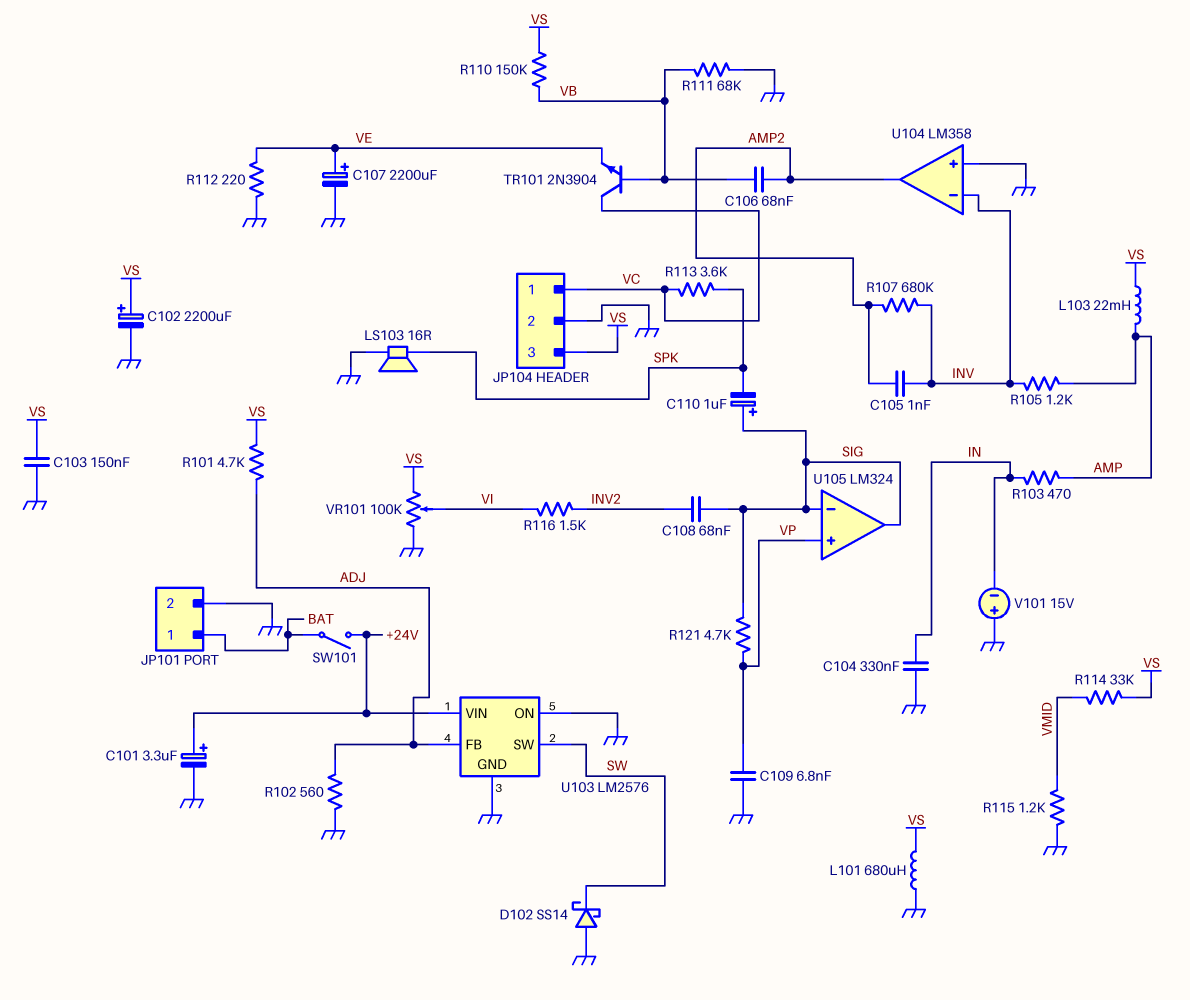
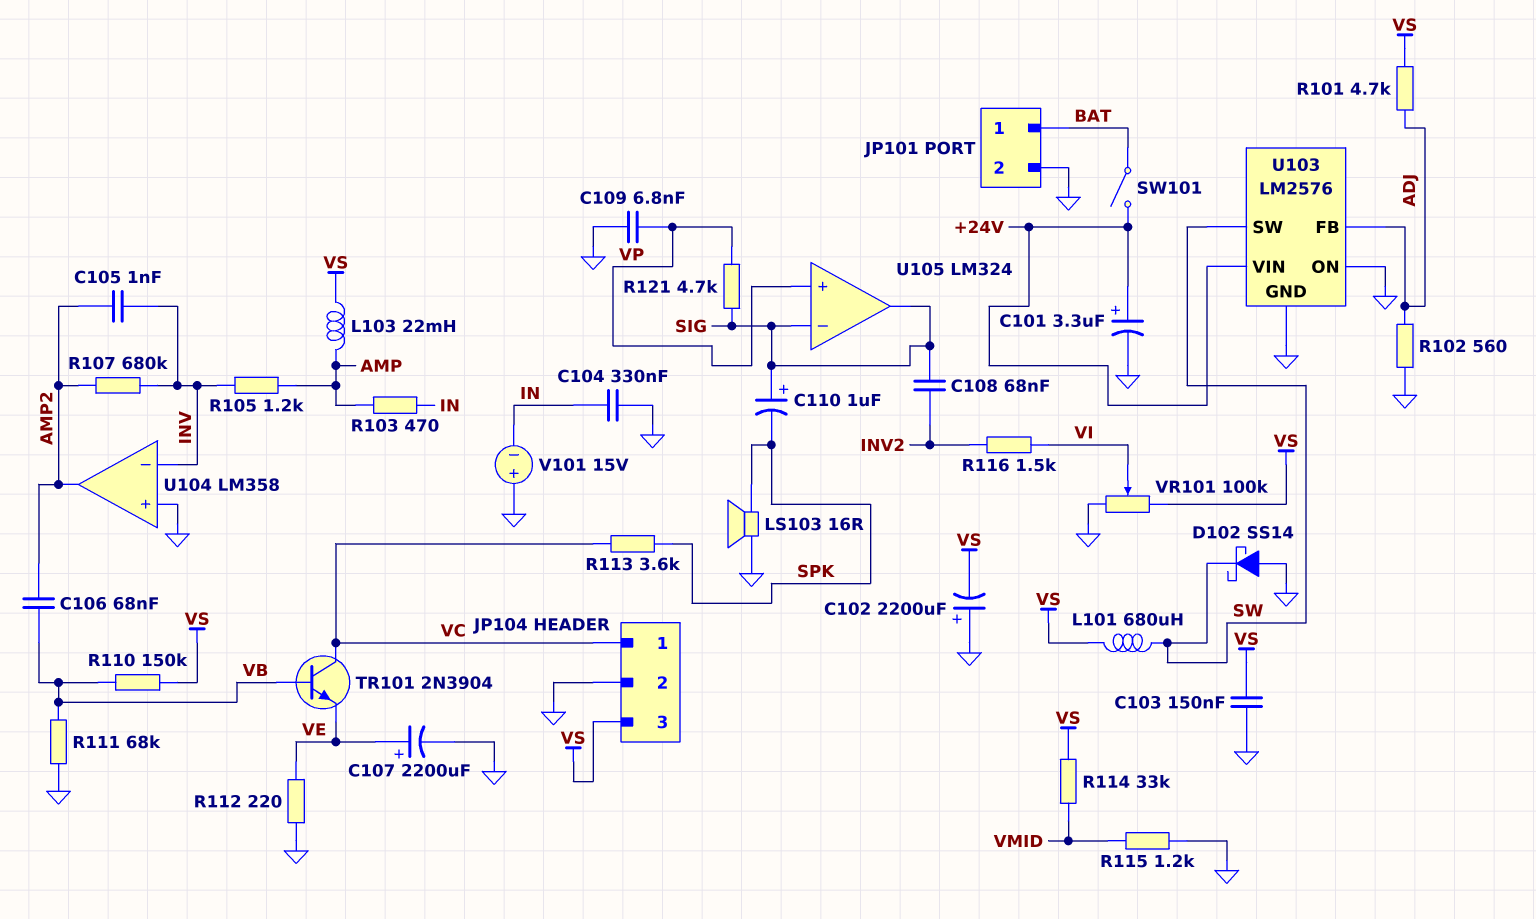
C102: 2200uF (plus VS, minus GND) -> 2200uF (plus GND, minus VS)
L101: 680uH (GND, VS) -> 680uH (SW, VS)

